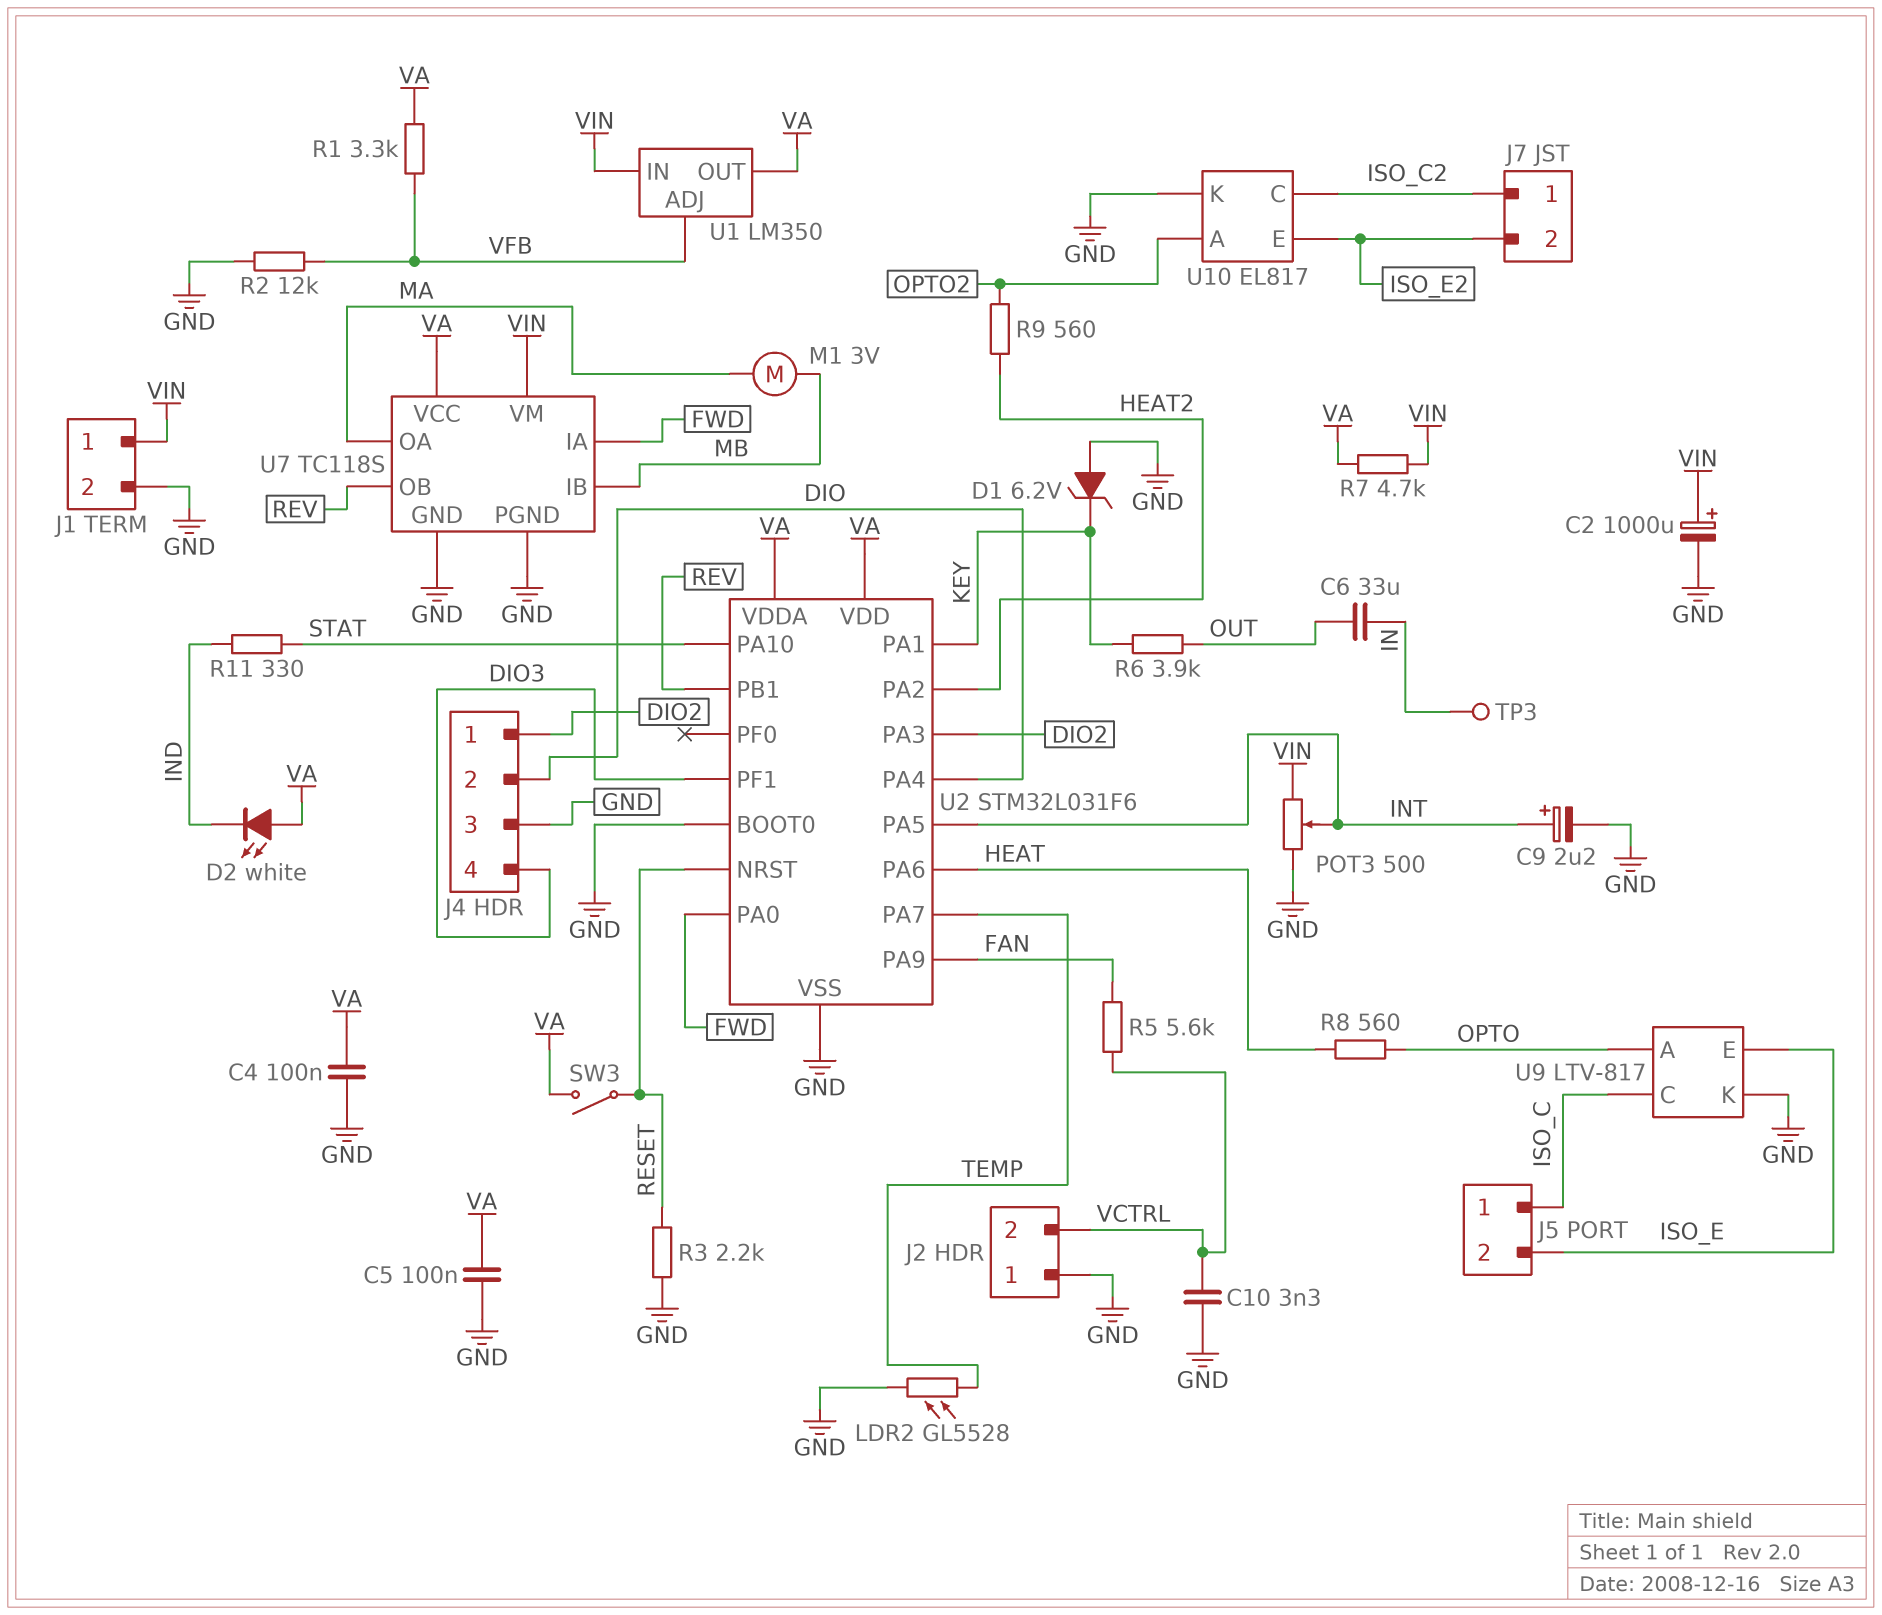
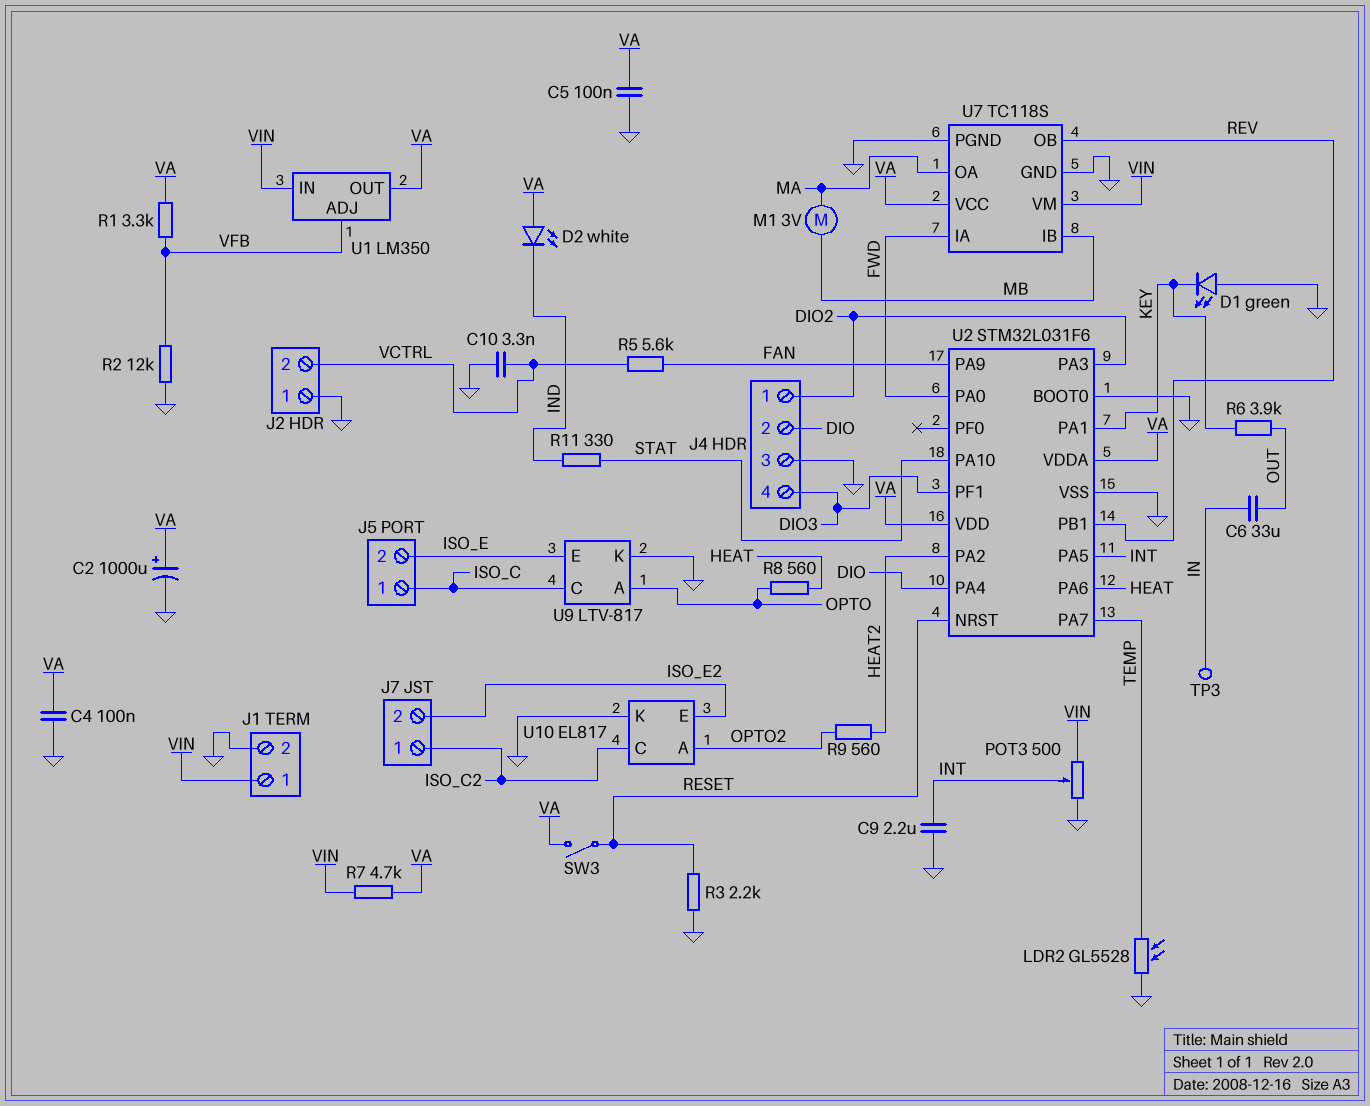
C2: 1000uF (plus VIN, minus GND) -> 1000uF (plus VA, minus GND)
C9: 2.2uF (plus INT, minus GND) -> 2.2uF (GND, INT)
D1: zener 6.2V (A GND, K KEY) -> LED green (A GND, K KEY)

